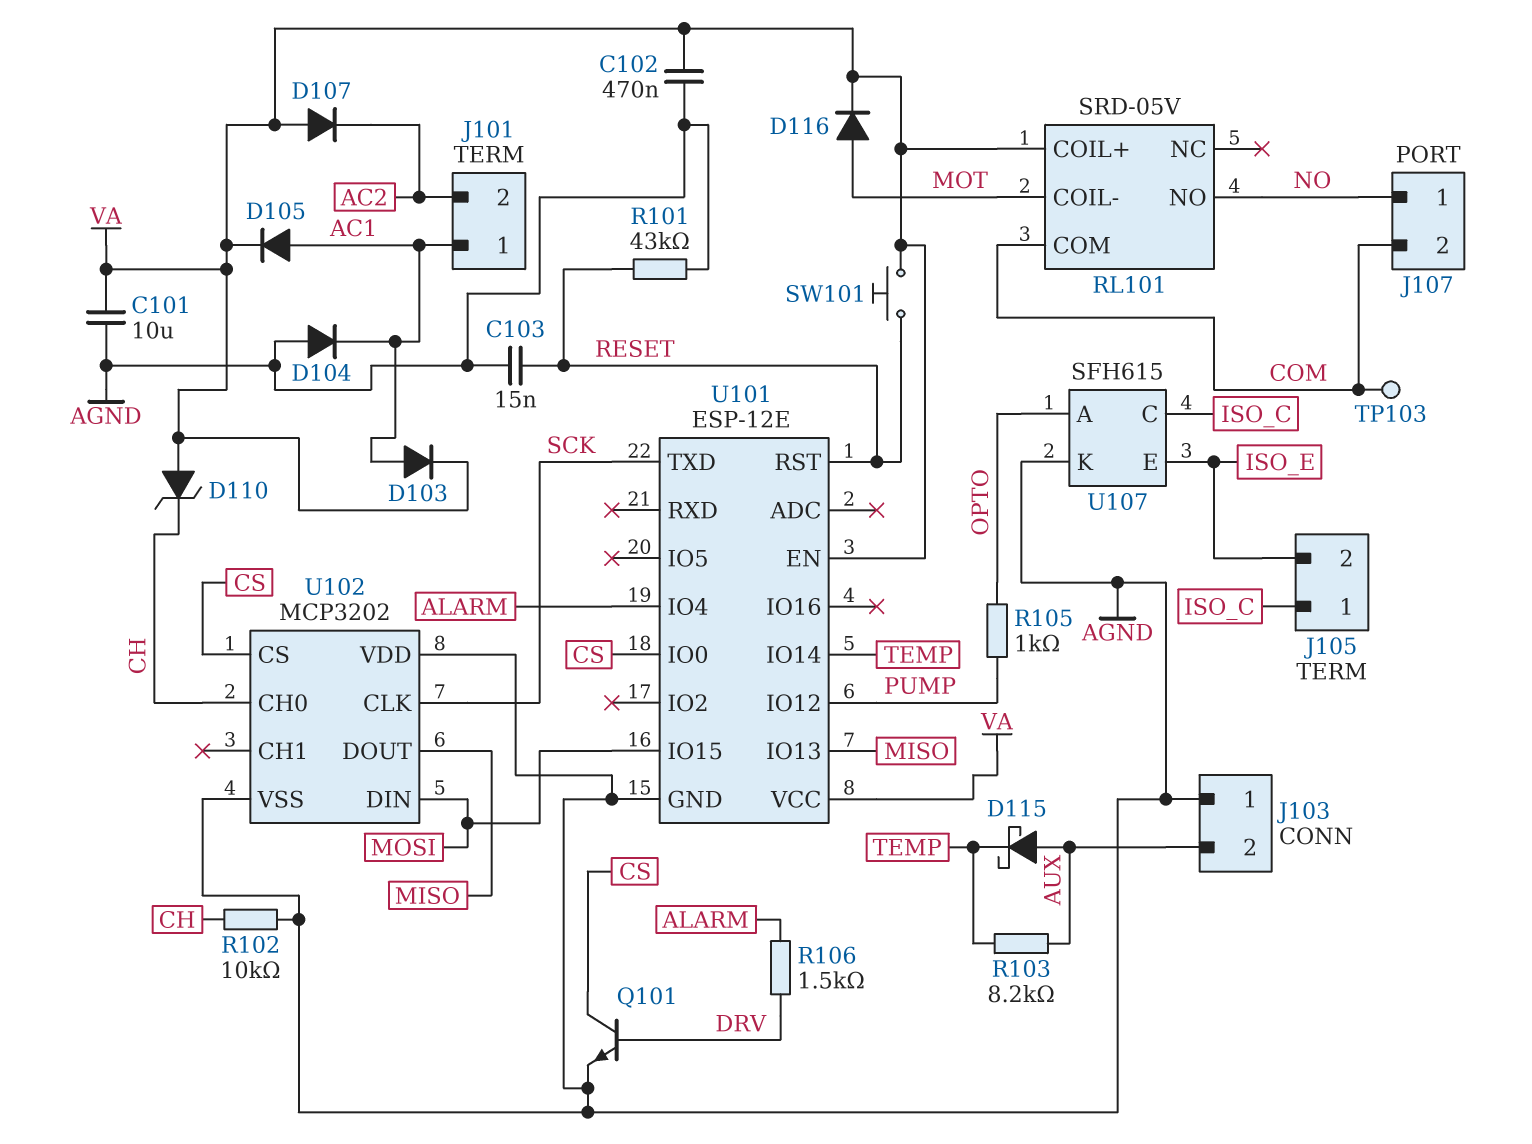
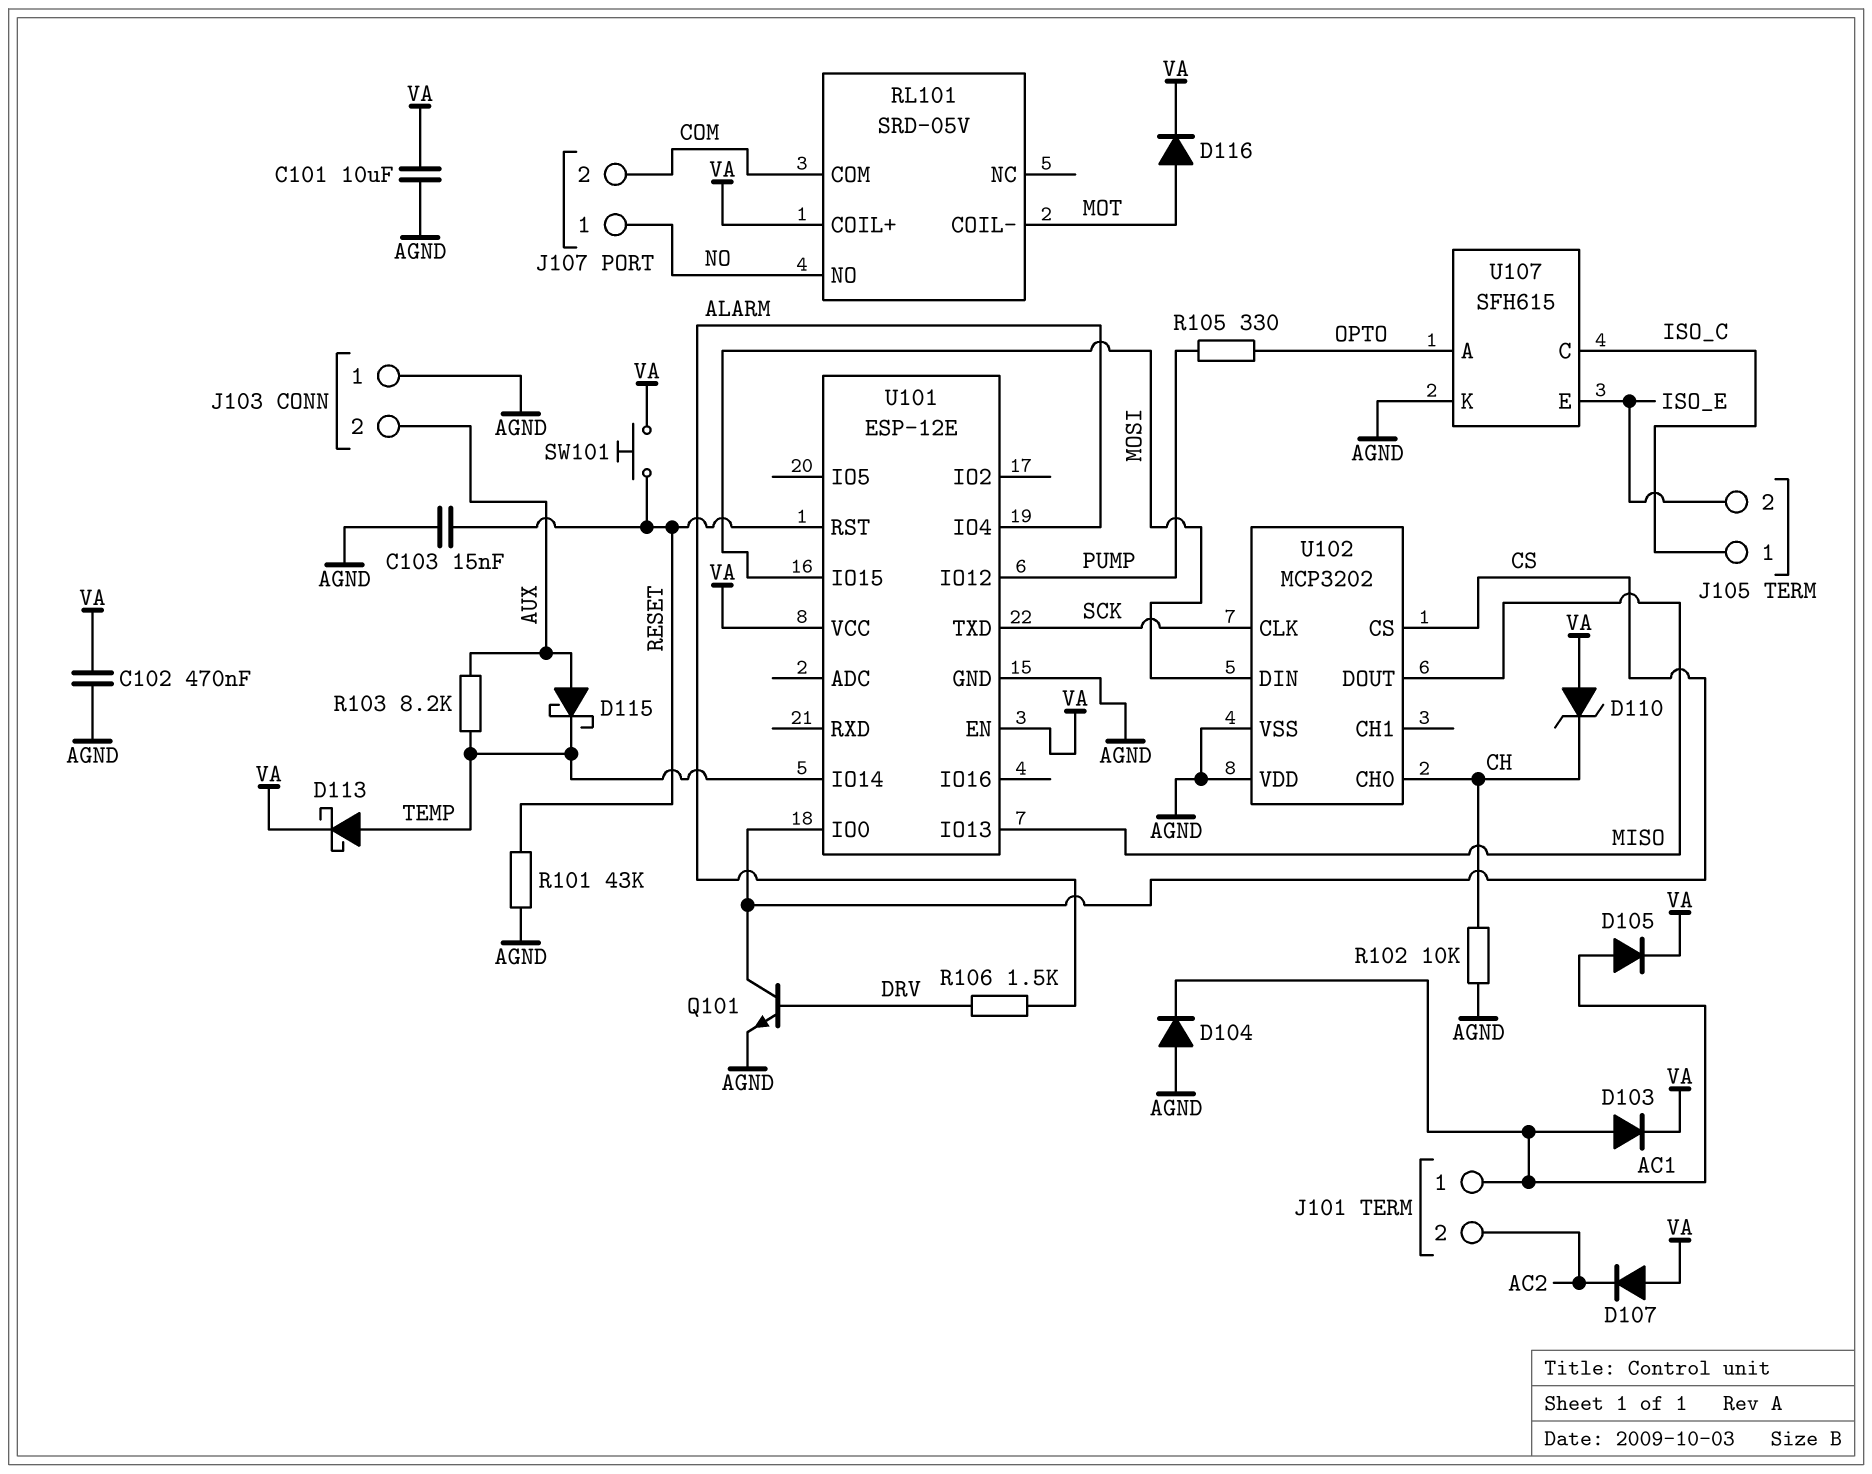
D113: none -> schottky (A TEMP, K VA)
R105: 1k (OPTO, PUMP) -> 330 (OPTO, PUMP)
TP103: test point (COM) -> none

